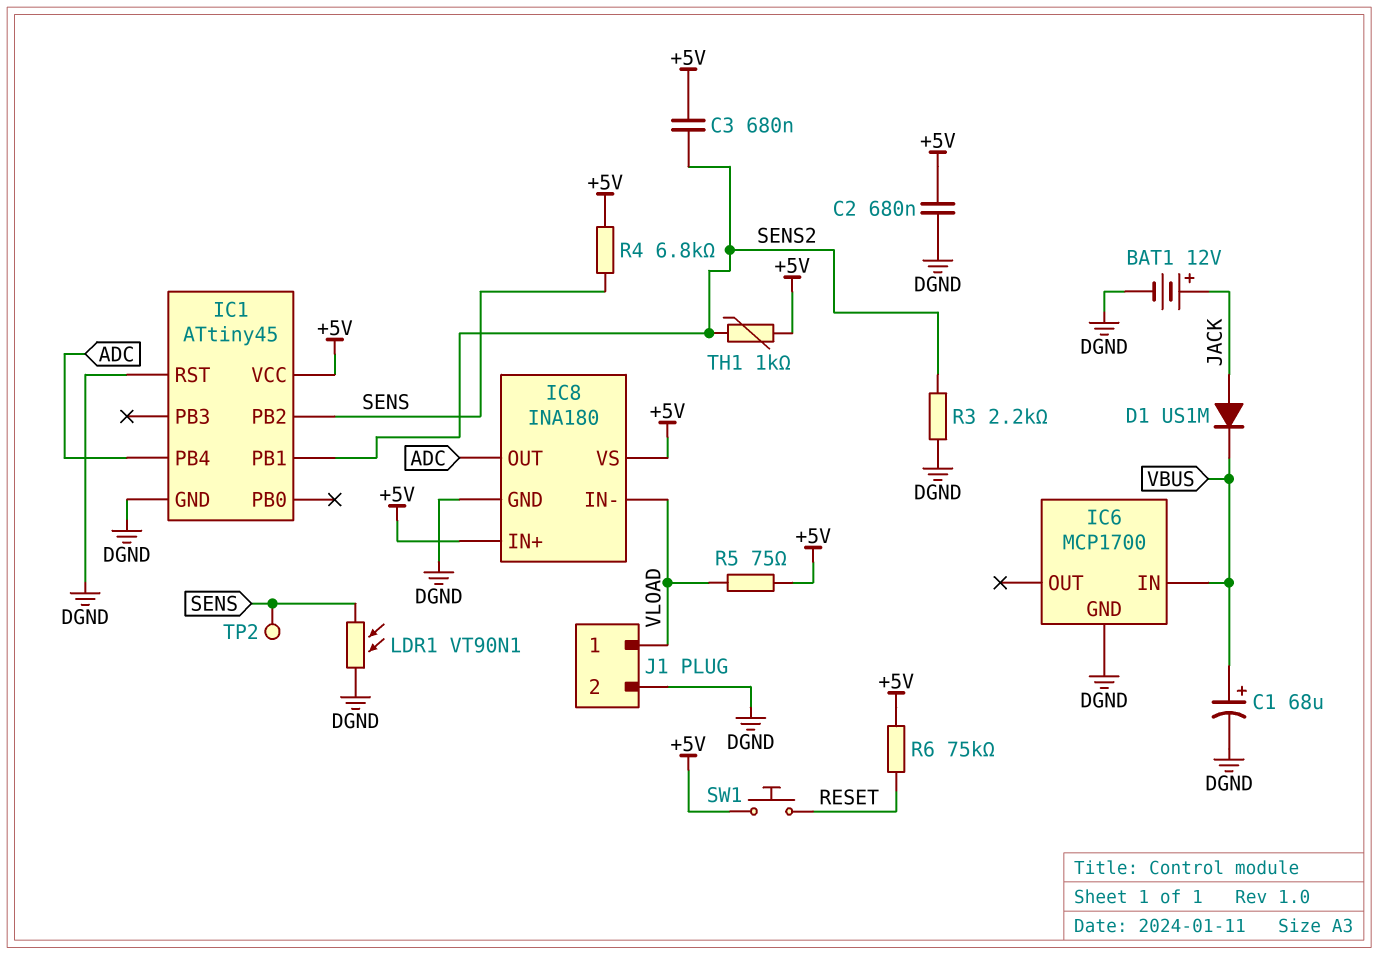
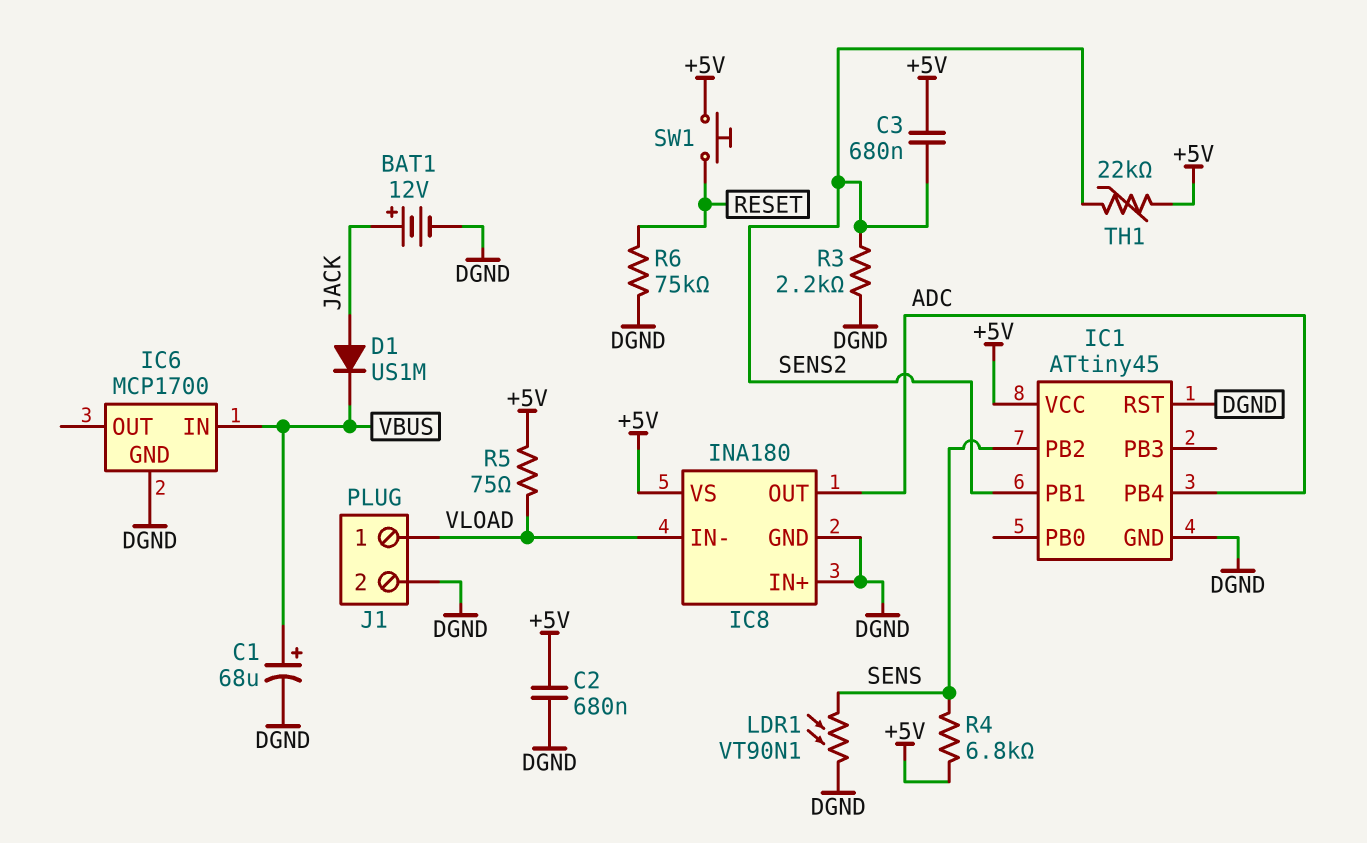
IC8 pin IN+: +5V -> DGND
R6: 75k (+5V, RESET) -> 75k (DGND, RESET)
TH1: 1k (+5V, SENS2) -> 22k (+5V, SENS2)
TP2: test point (SENS) -> none

